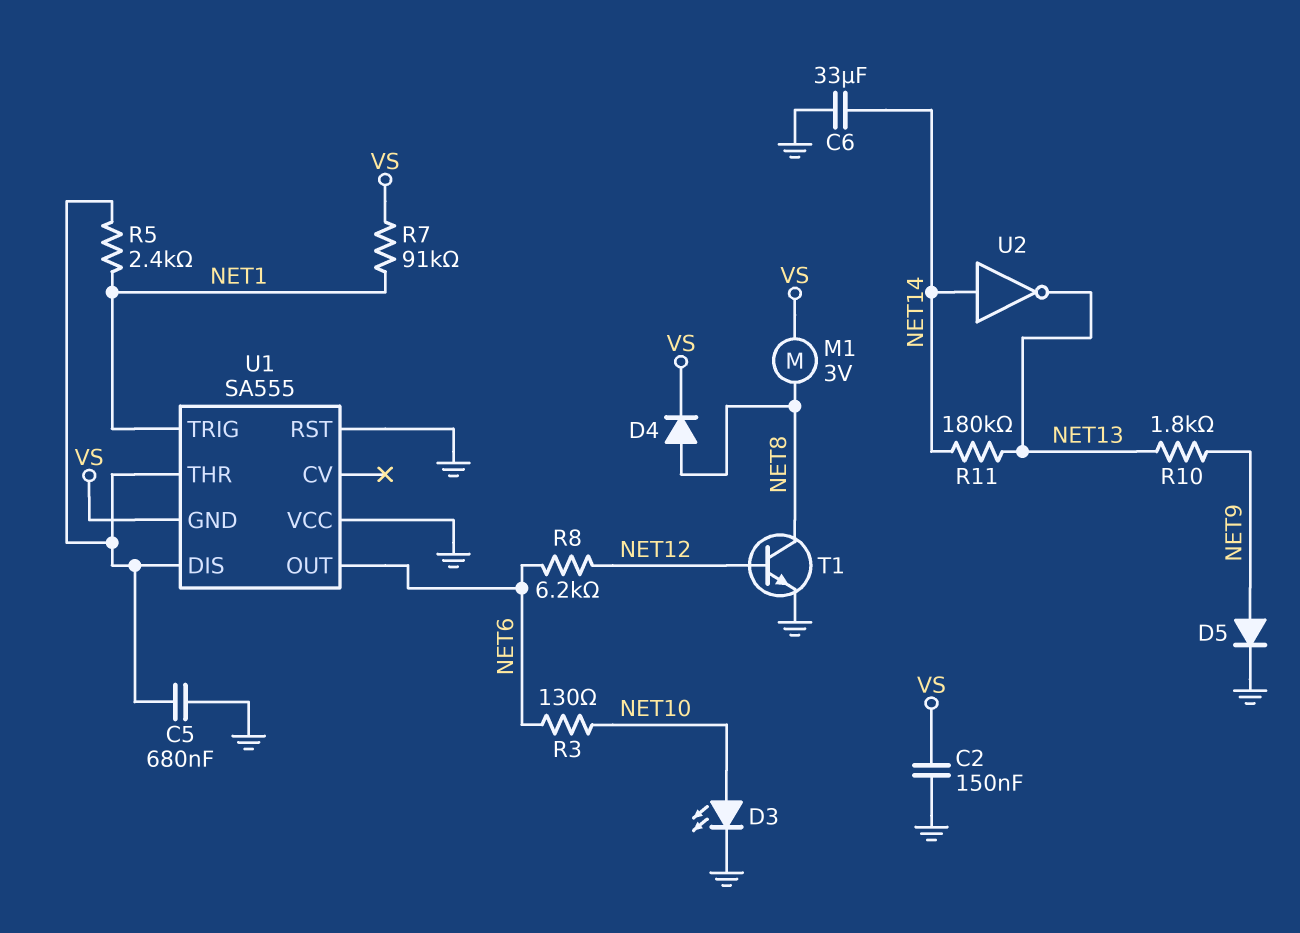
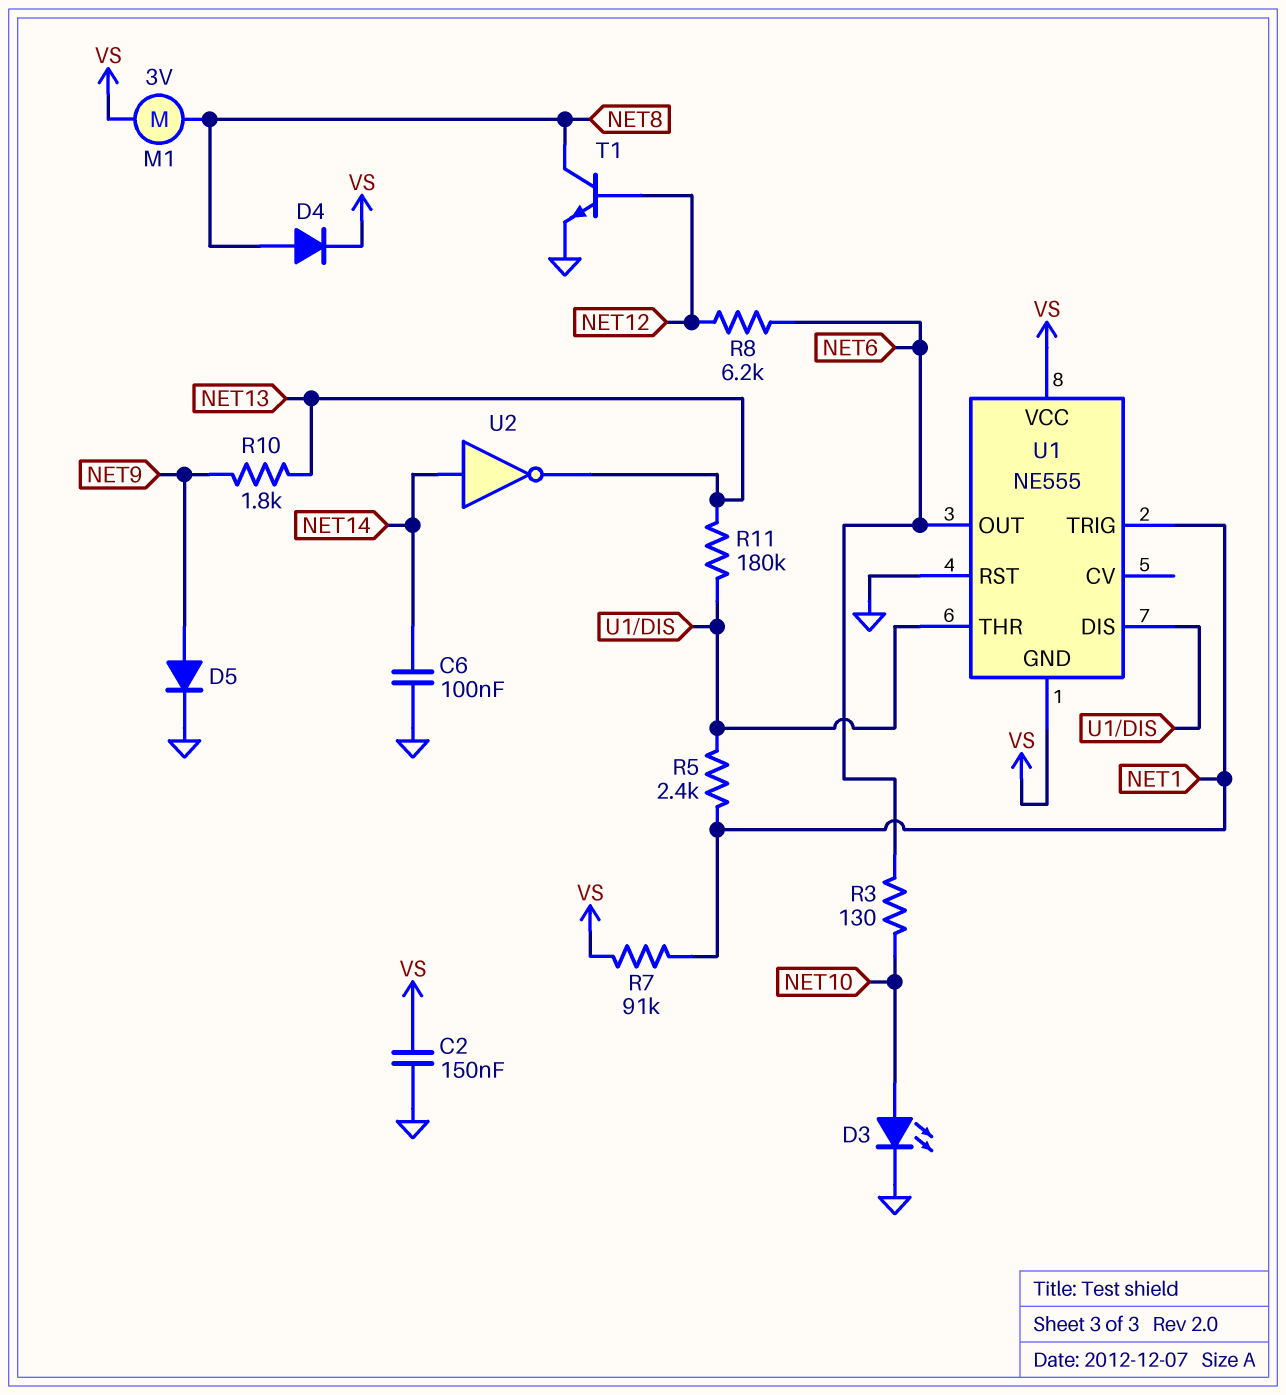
C5: 680nF (GND, U1/DIS) -> none
C6: 33uF (GND, NET14) -> 100nF (GND, NET14)
R11: 180k (NET13, NET14) -> 180k (NET13, U1/DIS)
U1: SA555 -> NE555
U1 pin VCC: GND -> VS

